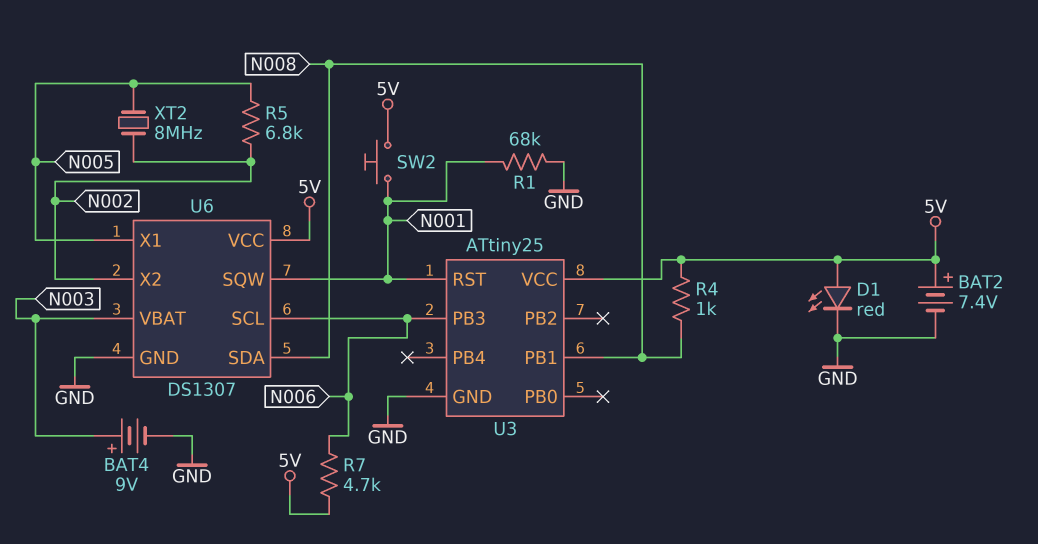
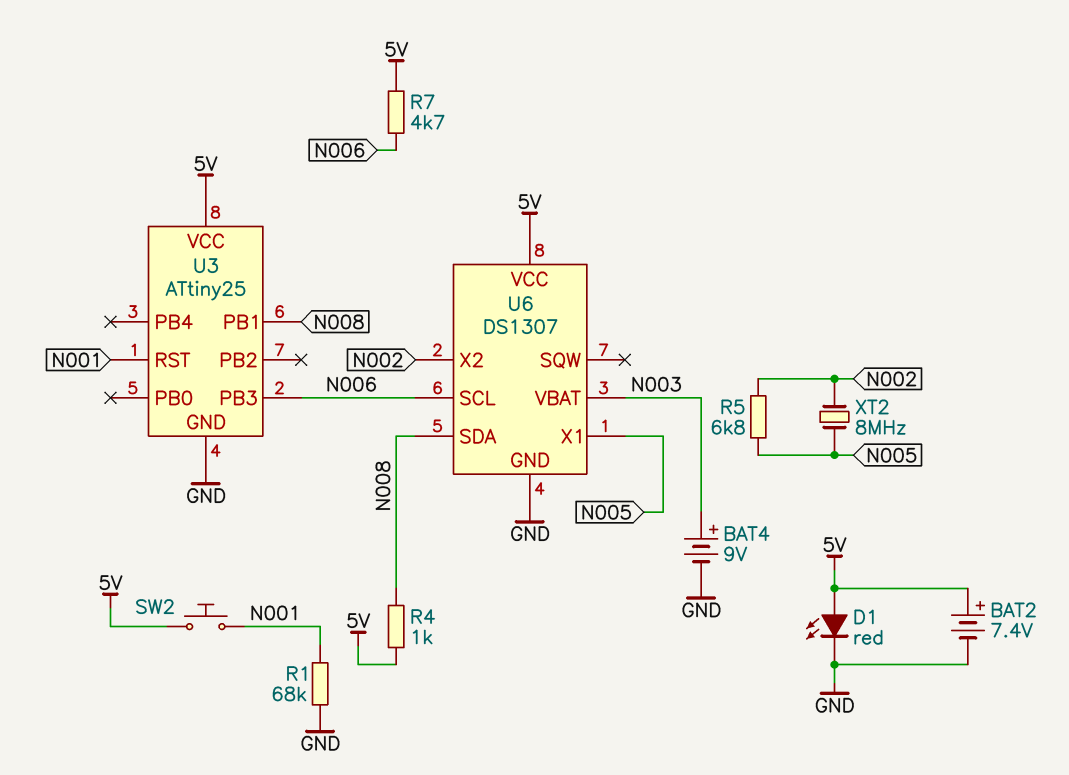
U6 pin SQW: N001 -> none

